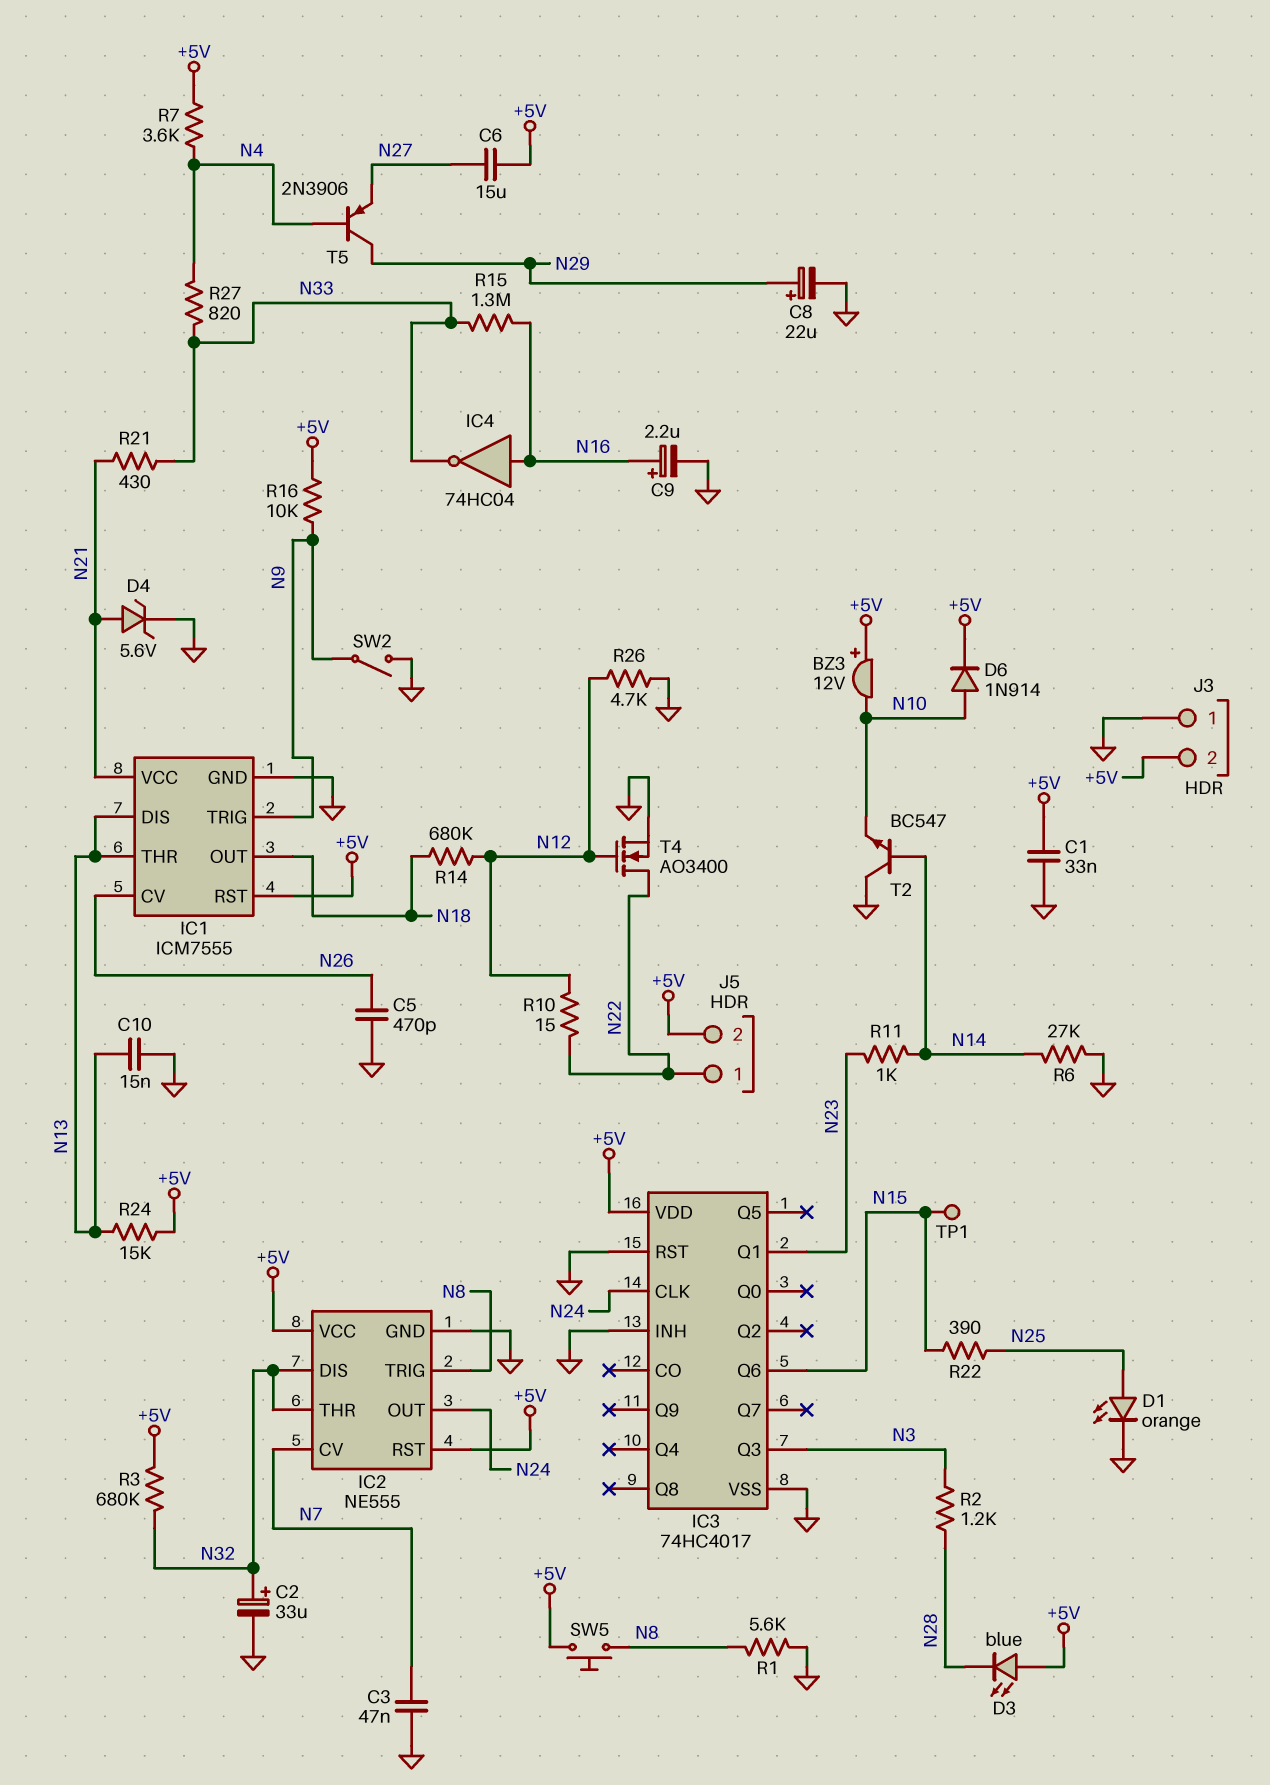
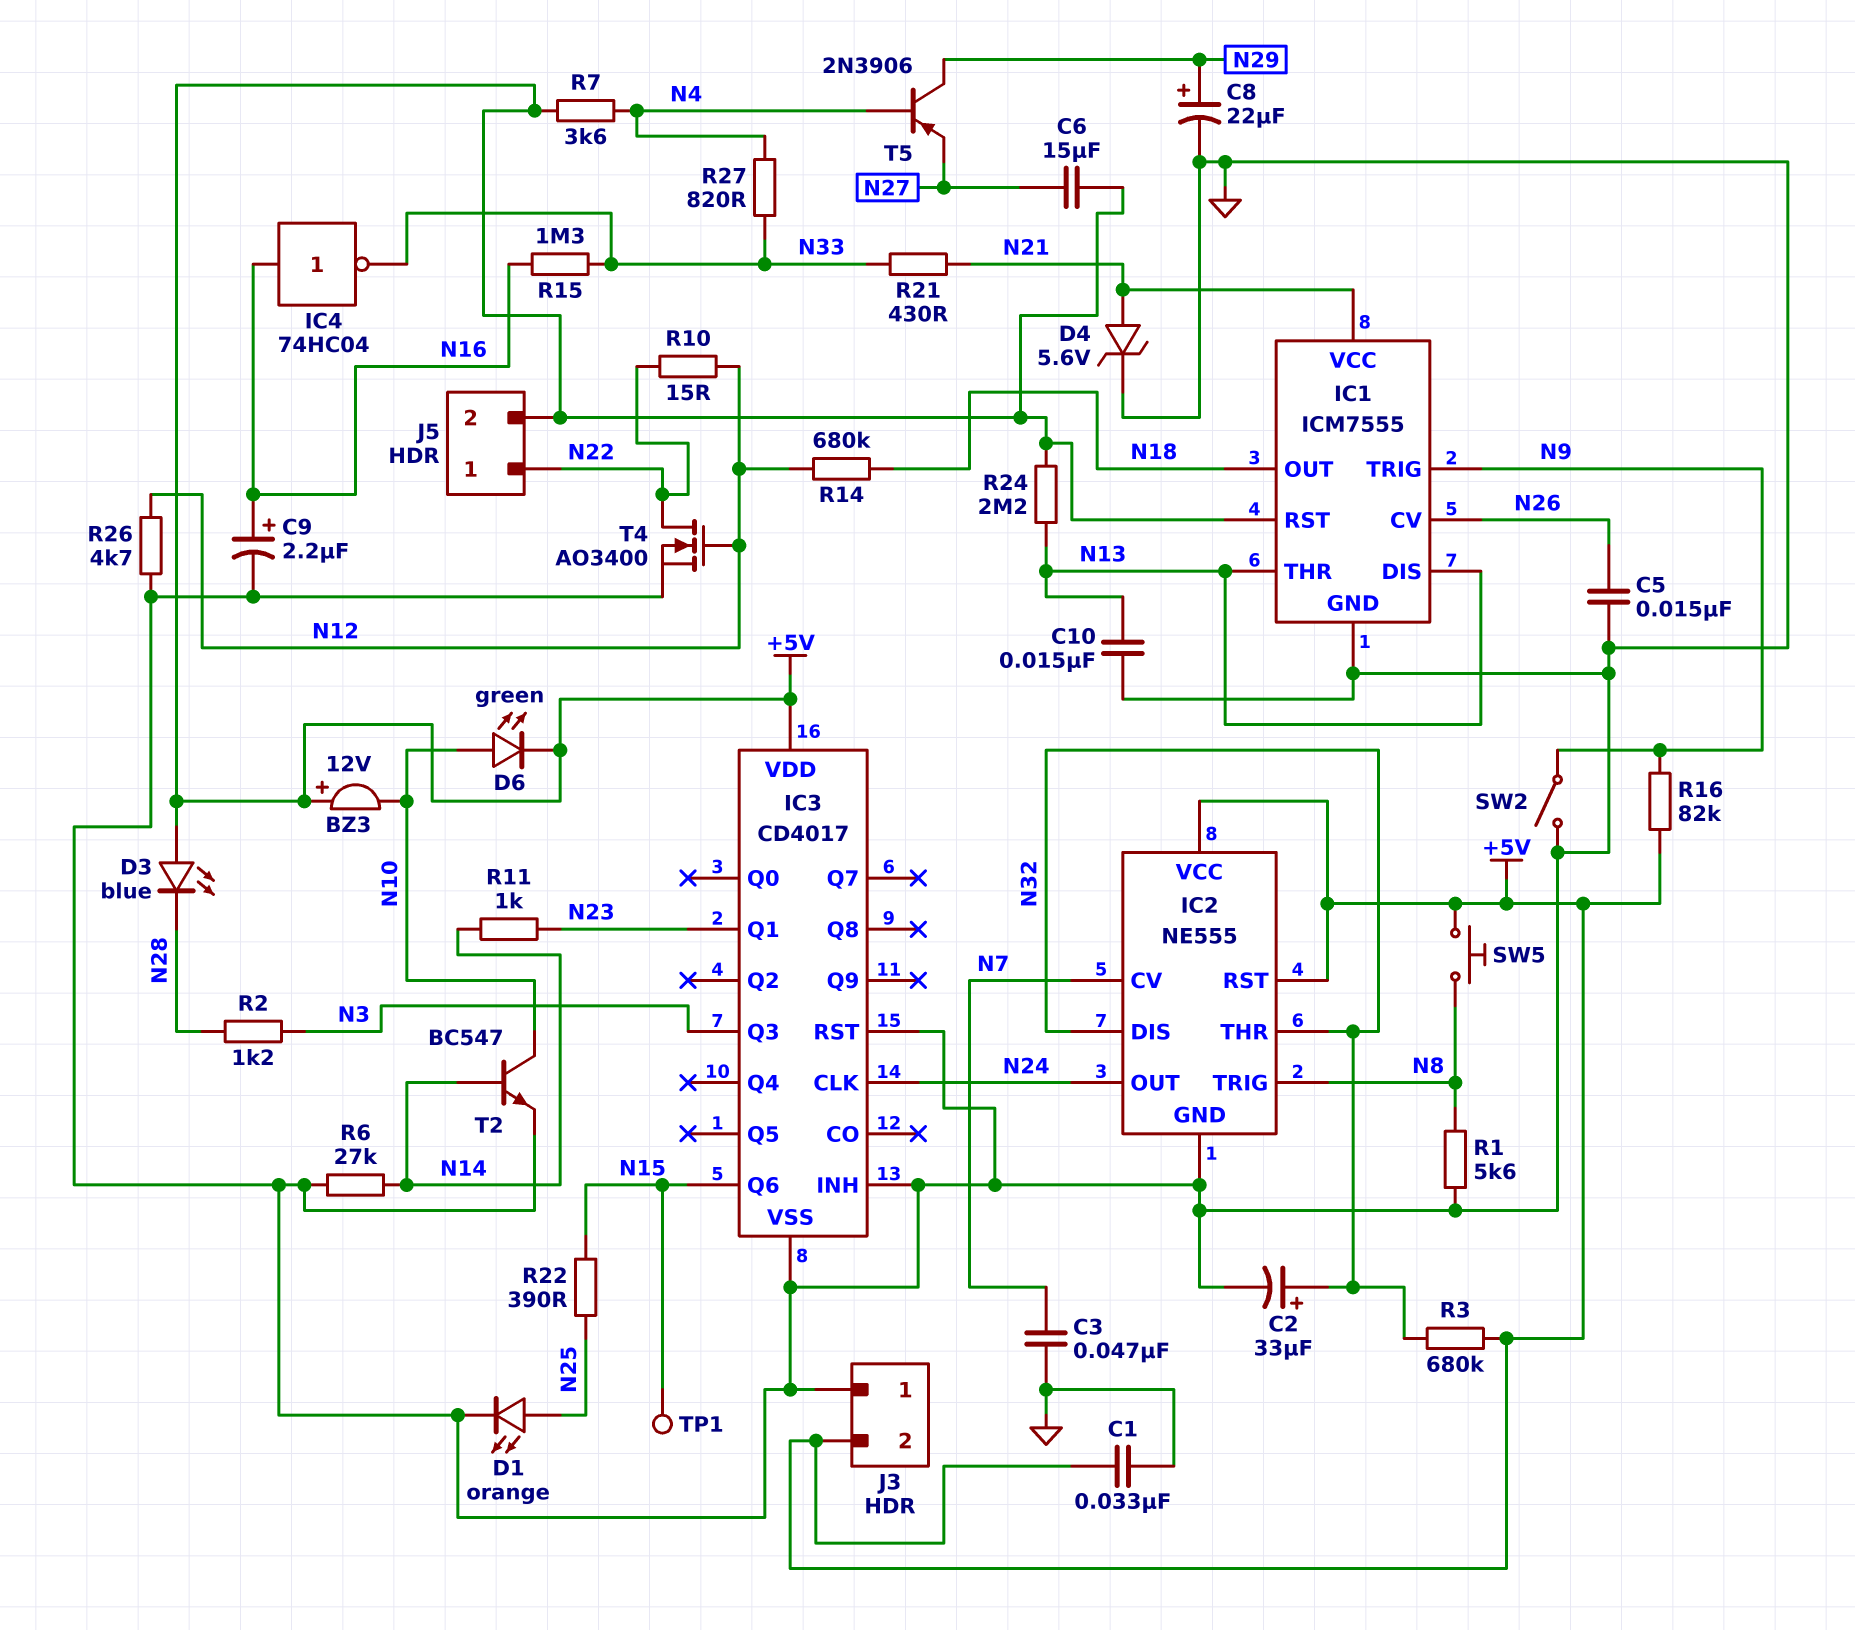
C5: 470pF (GND, N26) -> 15nF (GND, N26)
D6: diode 1N914 (A N10, K +5V) -> LED green (A N10, K +5V)
IC3: 74HC4017 -> CD4017
R16: 10k (+5V, N9) -> 82k (+5V, N9)
R24: 15k (+5V, N13) -> 2.2M (+5V, N13)
T2: NPN BC547 (B N14, C GND, E N10) -> NPN BC547 (B N14, C N10, E GND)

